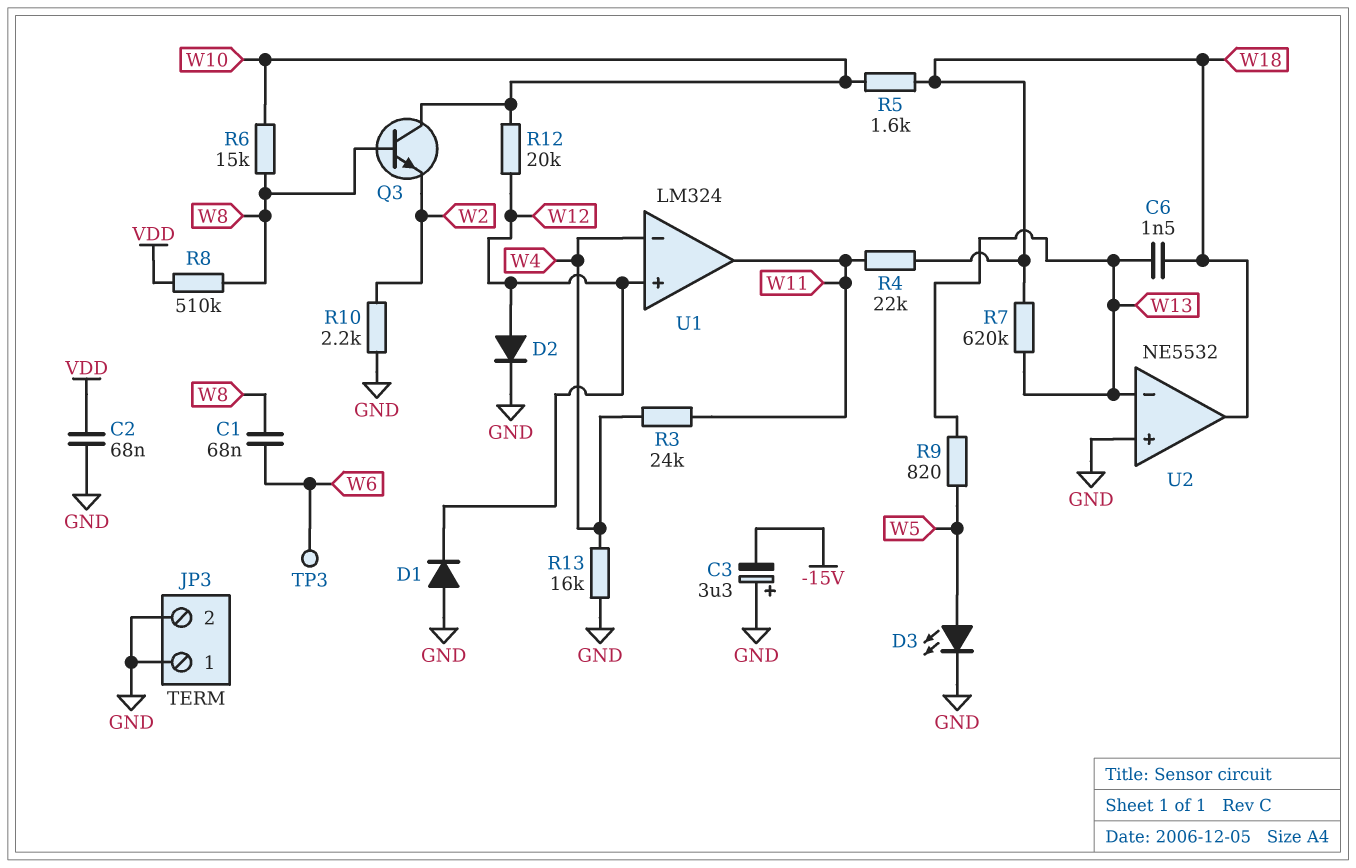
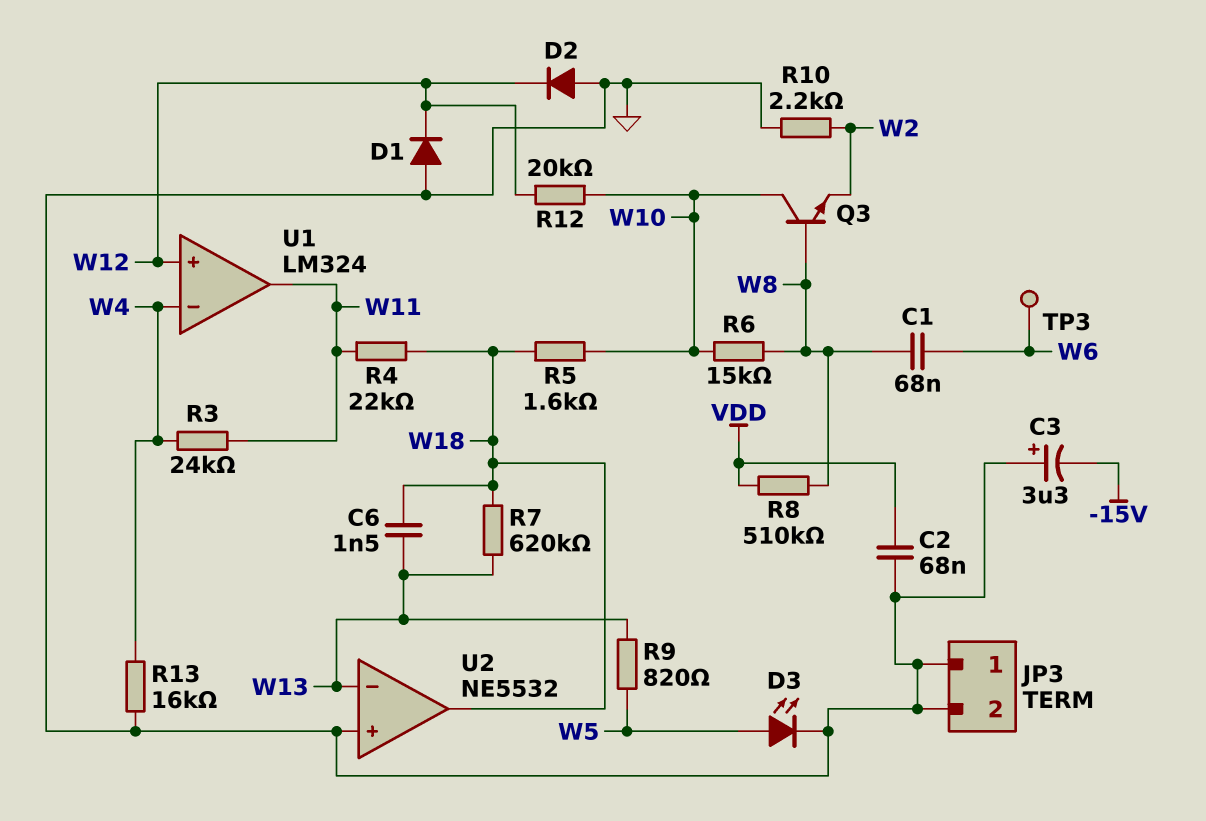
D2: diode (A W12, K GND) -> diode (A GND, K W12)

